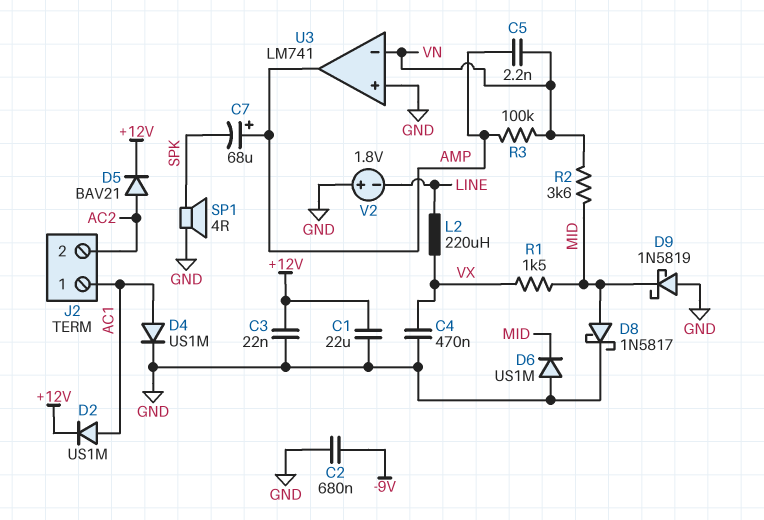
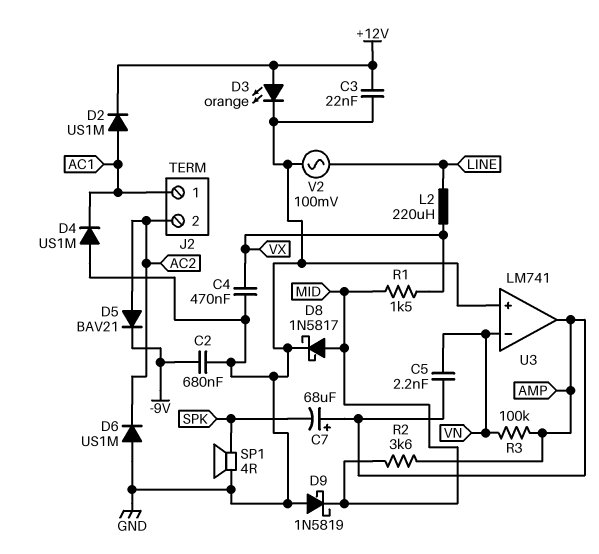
C1: 22uF (+12V, GND) -> none
D3: none -> LED orange (A +12V, K GND)
D4: diode US1M (A AC1, K GND) -> diode US1M (A GND, K AC1)
D5: diode BAV21 (A AC2, K +12V) -> diode BAV21 (A AC2, K -9V)
D6: diode US1M (A GND, K MID) -> diode US1M (A GND, K AC2)
R2: 3.6k (MID, VN) -> 3.6k (AMP, MID)
V2: 1.8V (plus GND, minus LINE) -> AC 100mV (GND, LINE)

